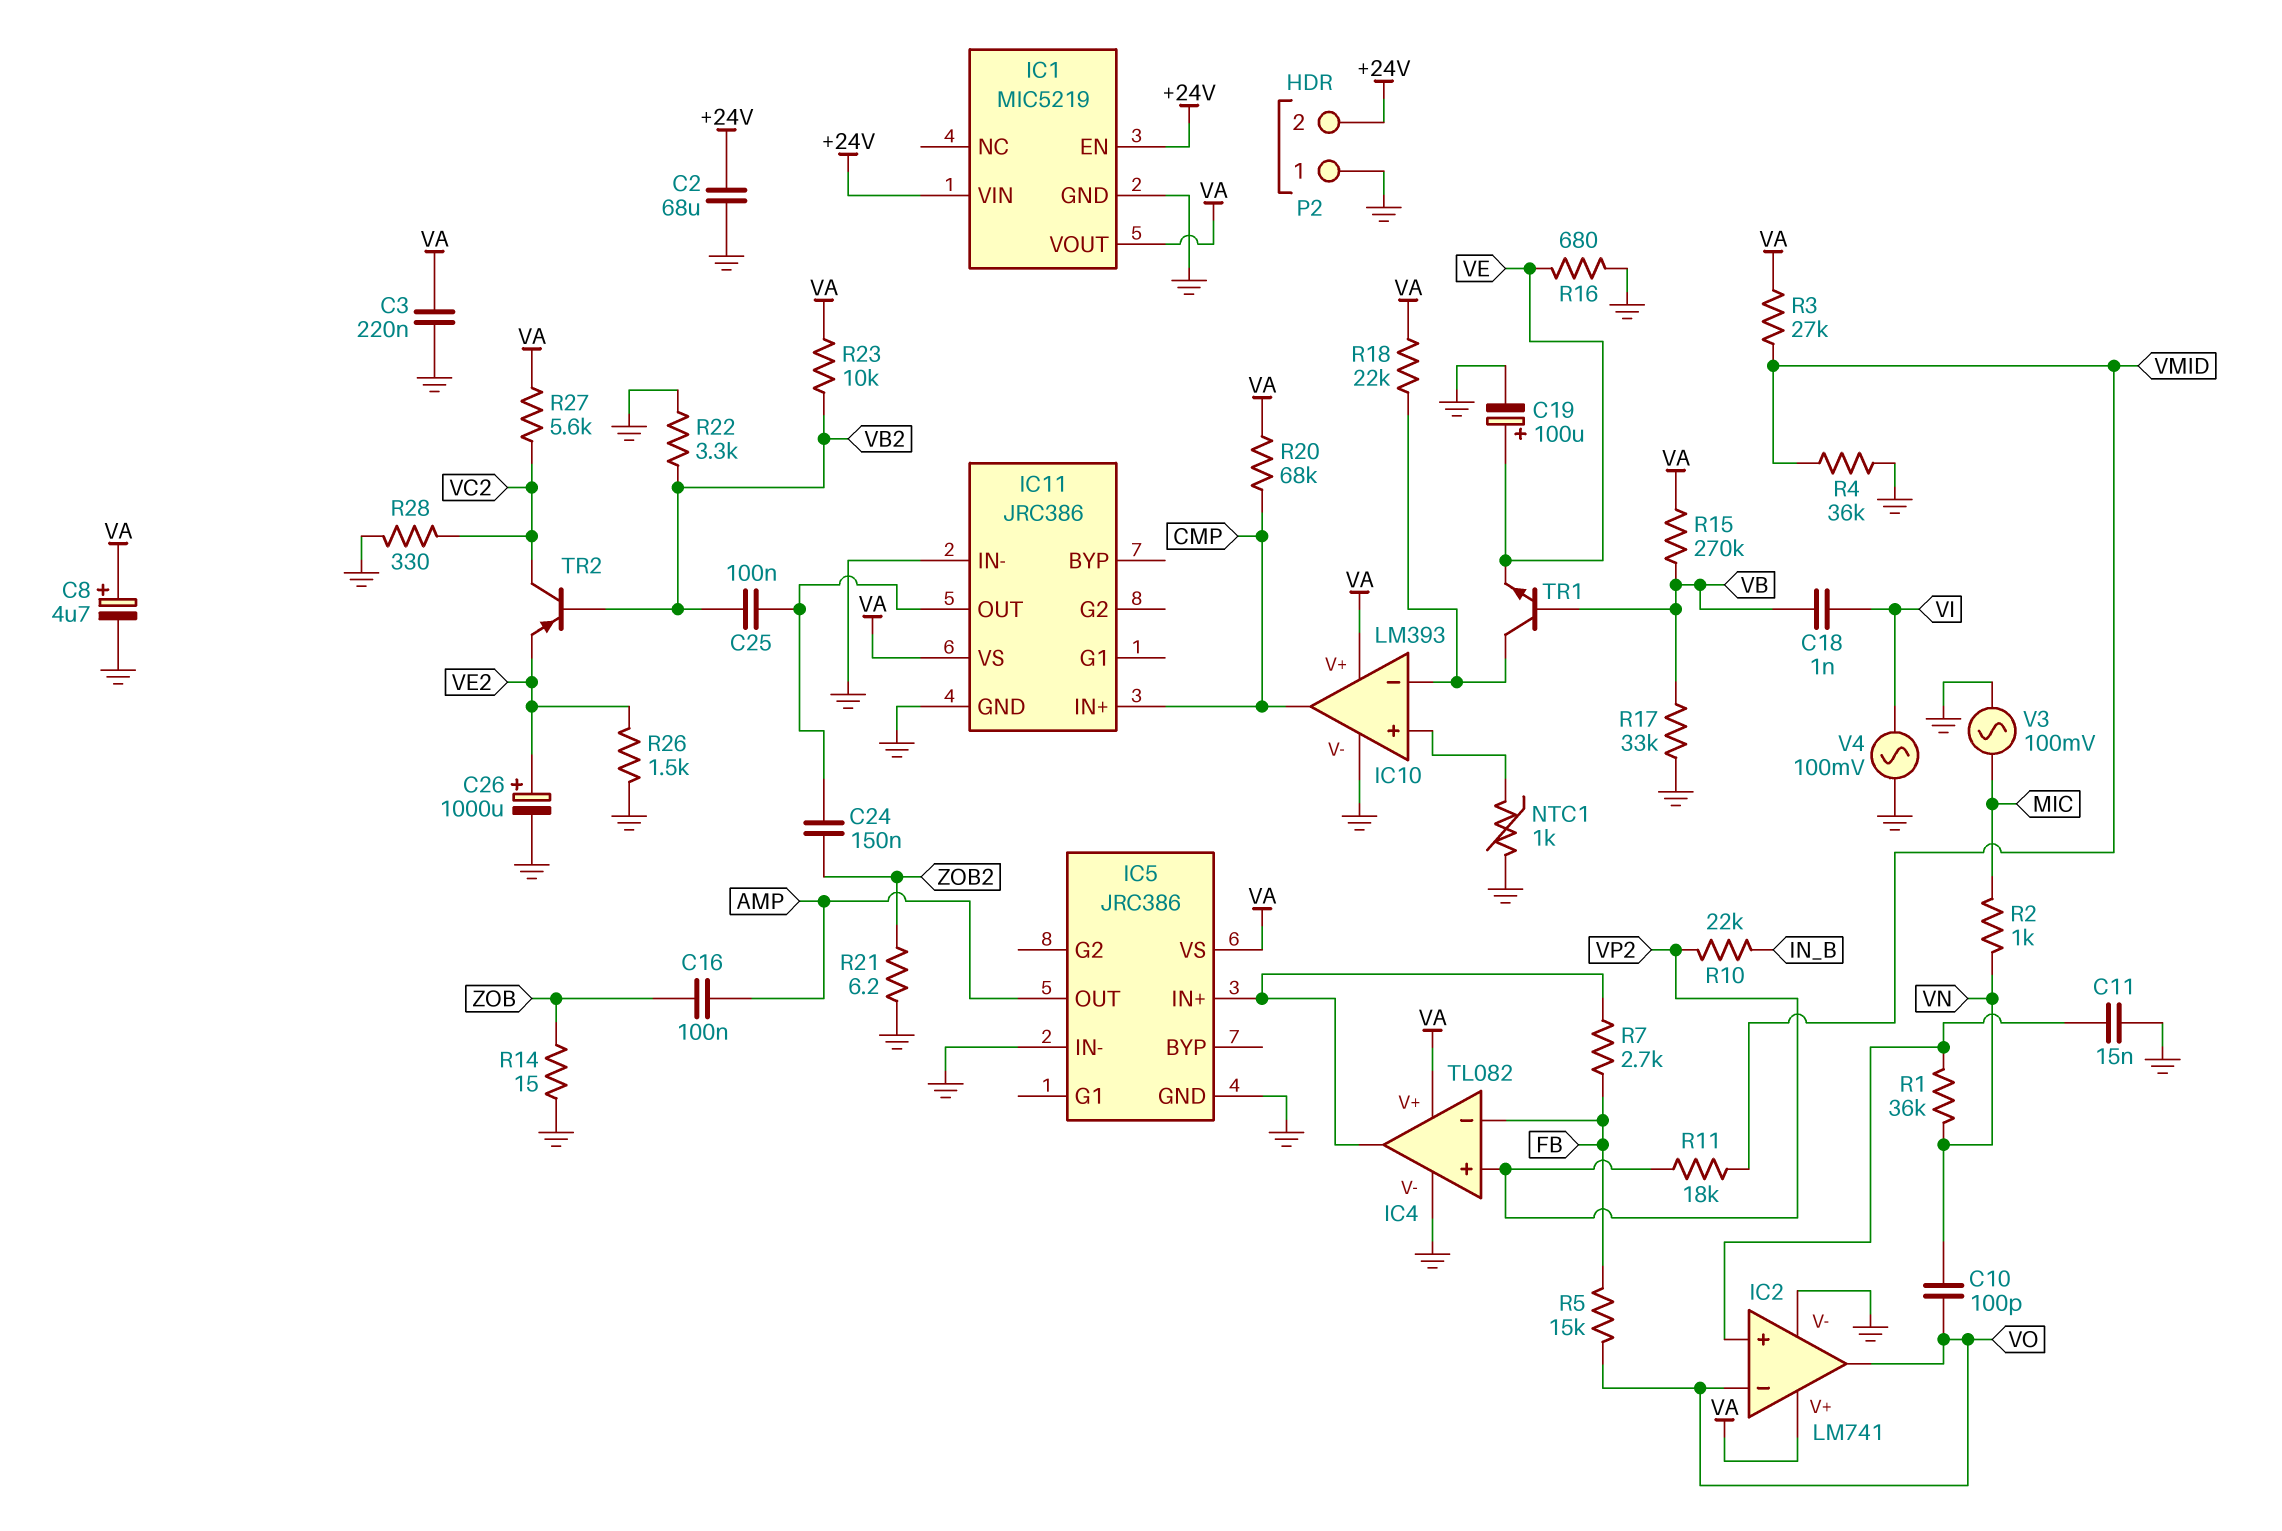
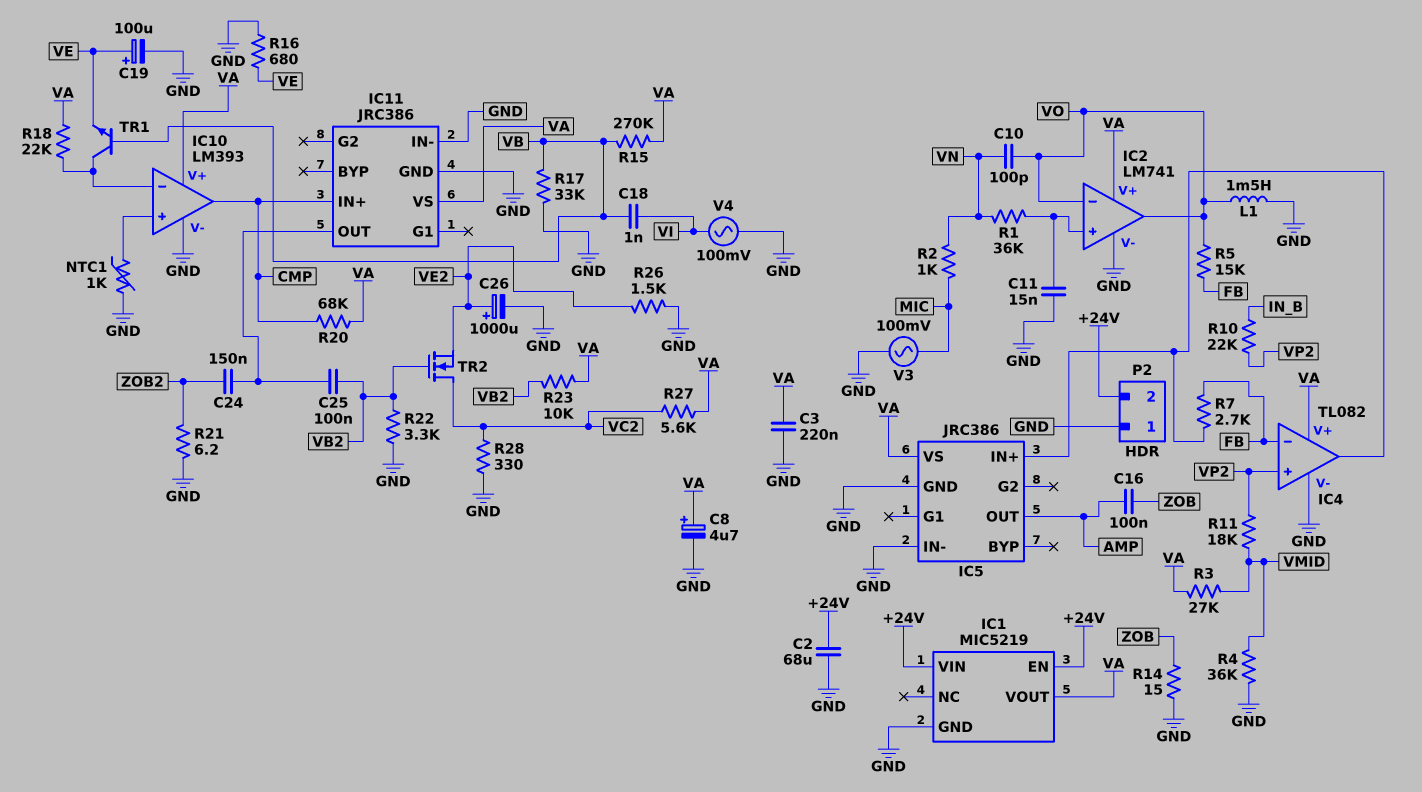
L1: none -> 1.5mH (GND, VO)
TR2: PNP (B VB2, C VC2, E VE2) -> NMOS (G VB2, D VC2, S VE2)

